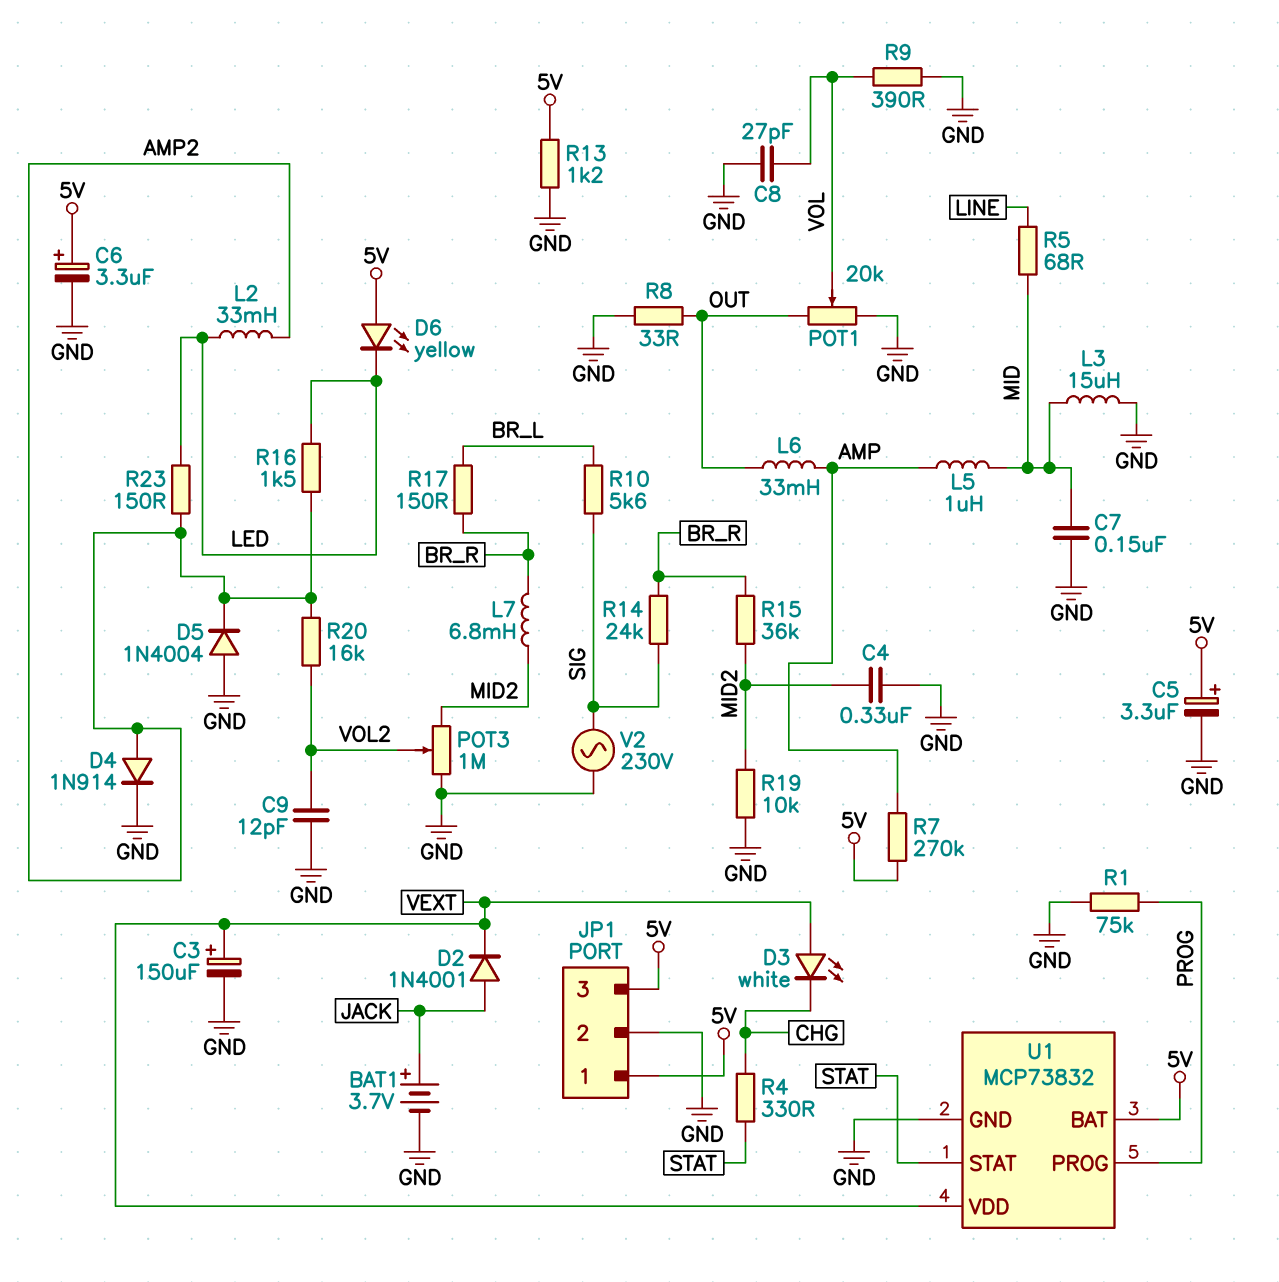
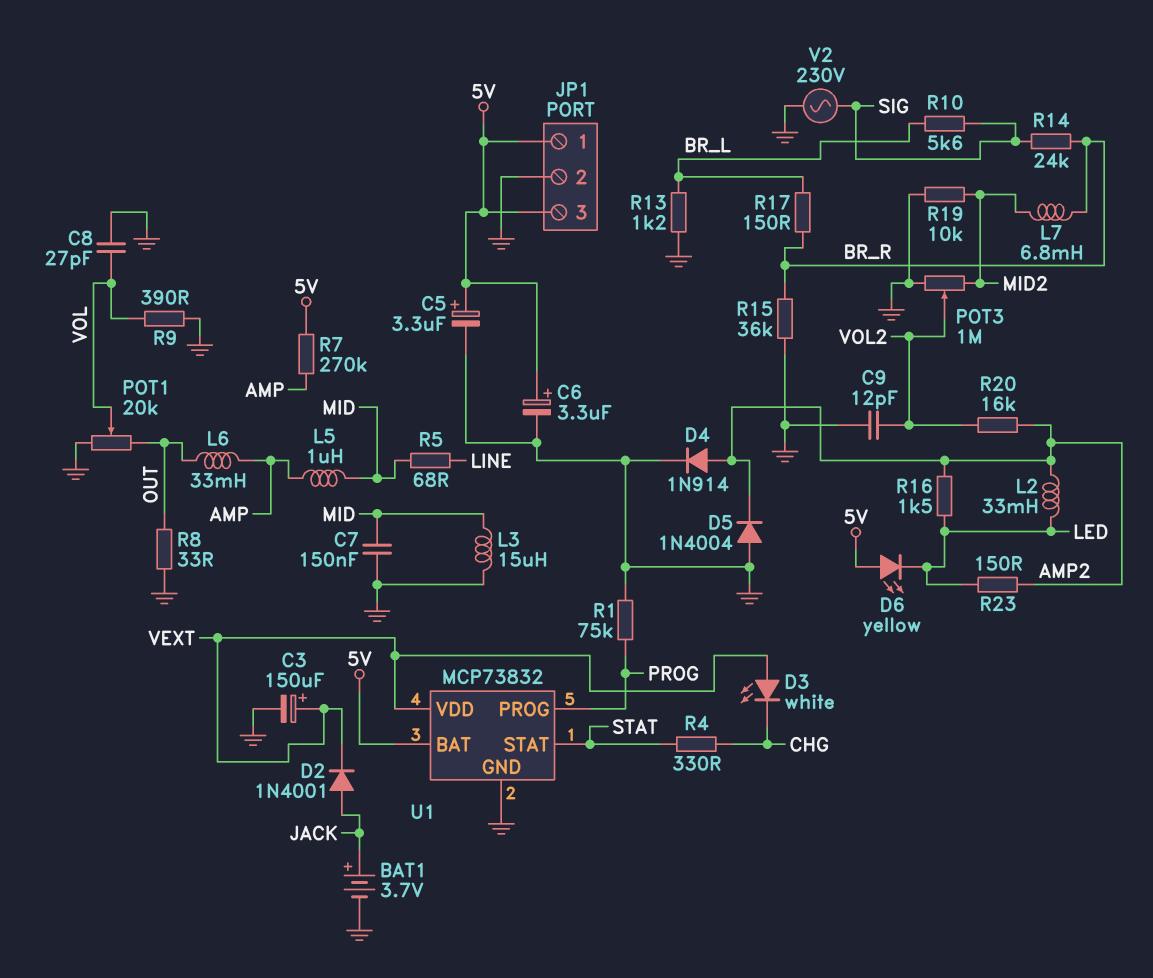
C4: 330nF (GND, MID2) -> none
R13: 1.2k (5V, GND) -> 1.2k (BR_L, GND)
R15: 36k (BR_R, MID2) -> 36k (BR_R, GND)

